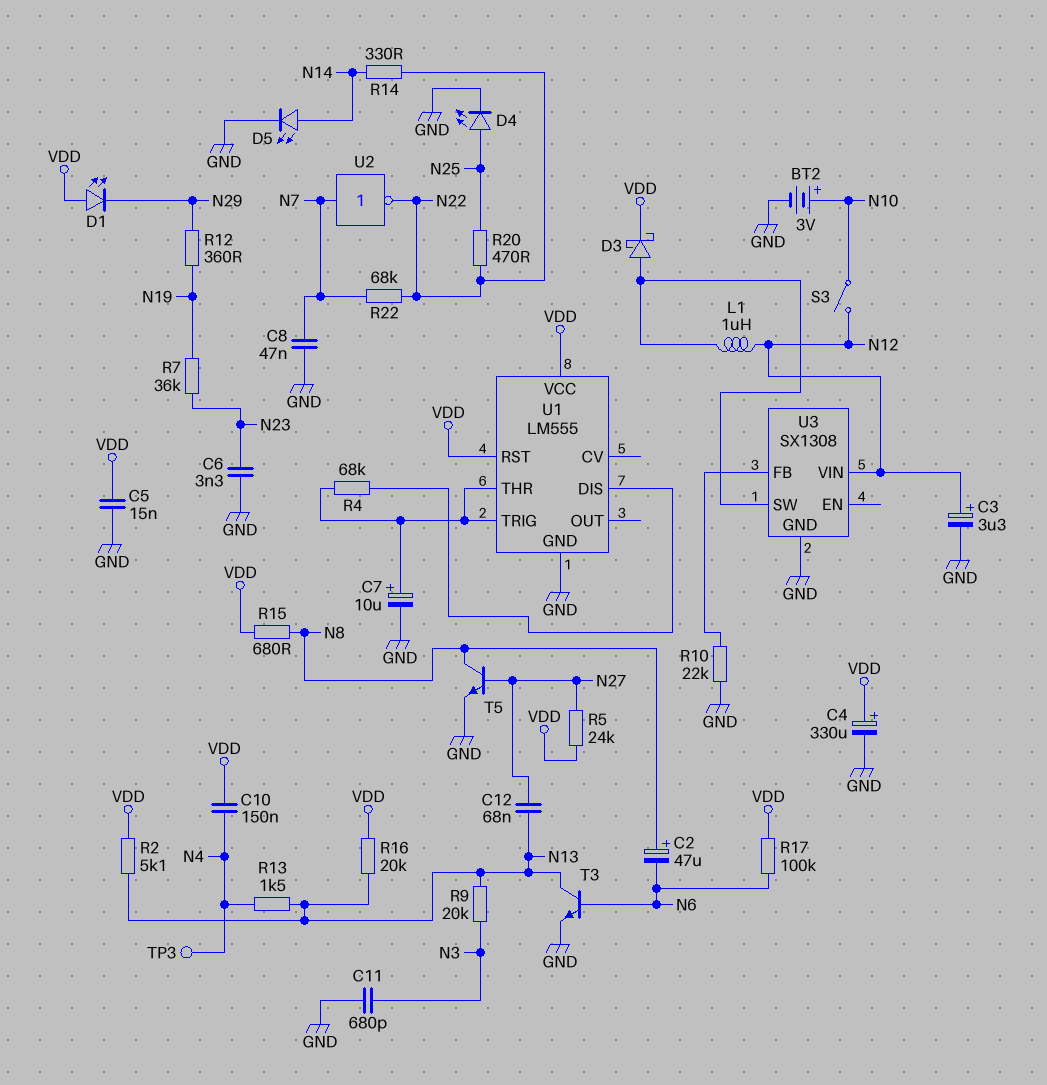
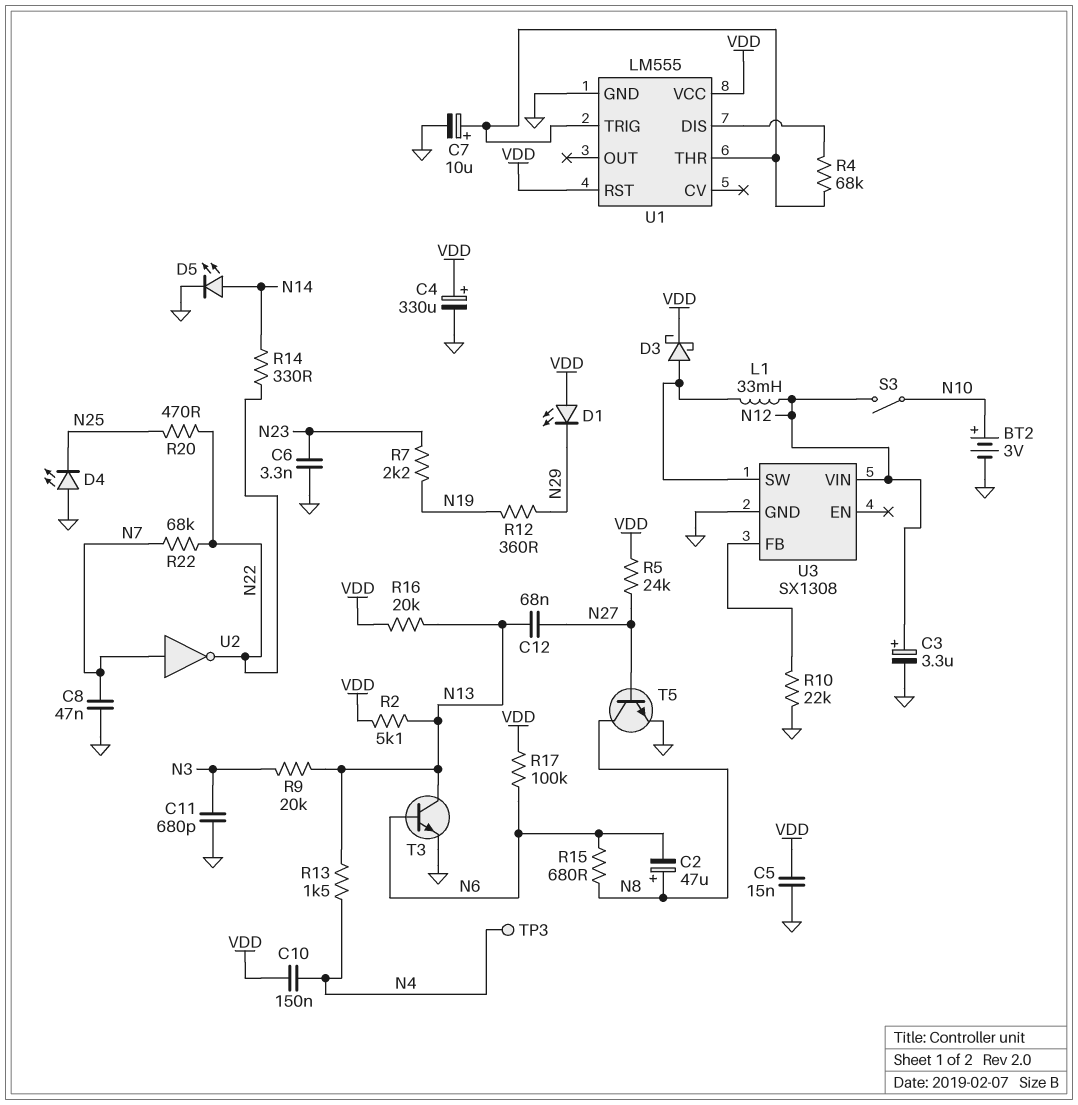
D4: LED (A N25, K GND) -> LED (A GND, K N25)
L1: 1uH (N12, U3/SW) -> 33mH (N12, U3/SW)
R7: 36k (N19, N23) -> 2.2k (N19, N23)
R15: 680 (N8, VDD) -> 680 (N6, N8)

